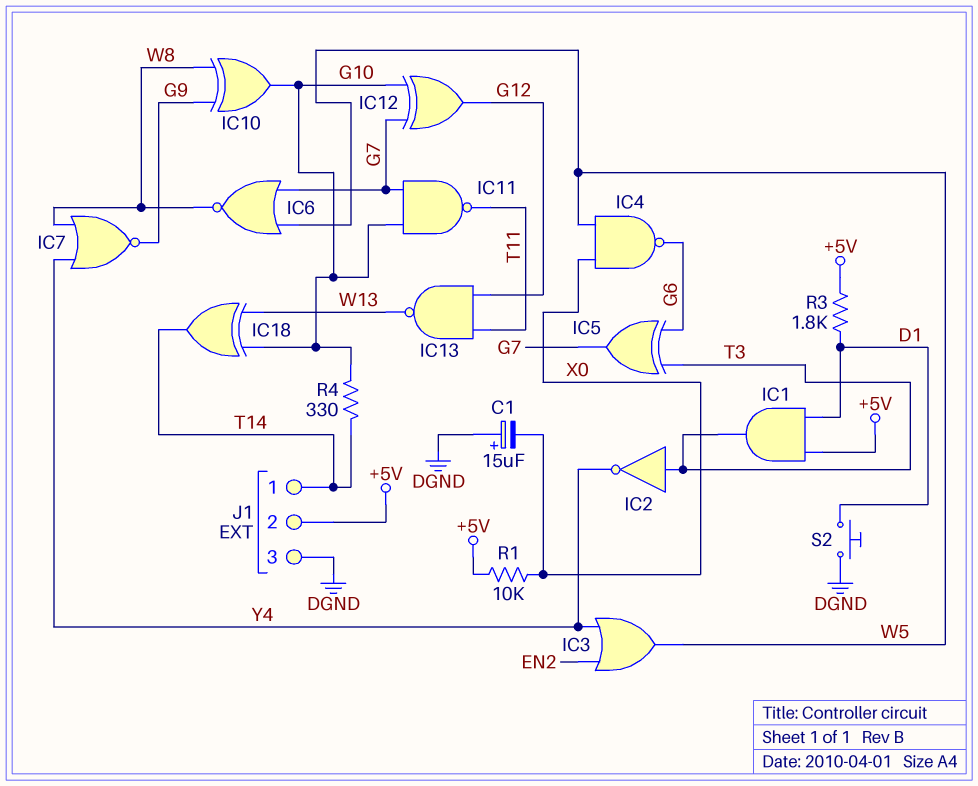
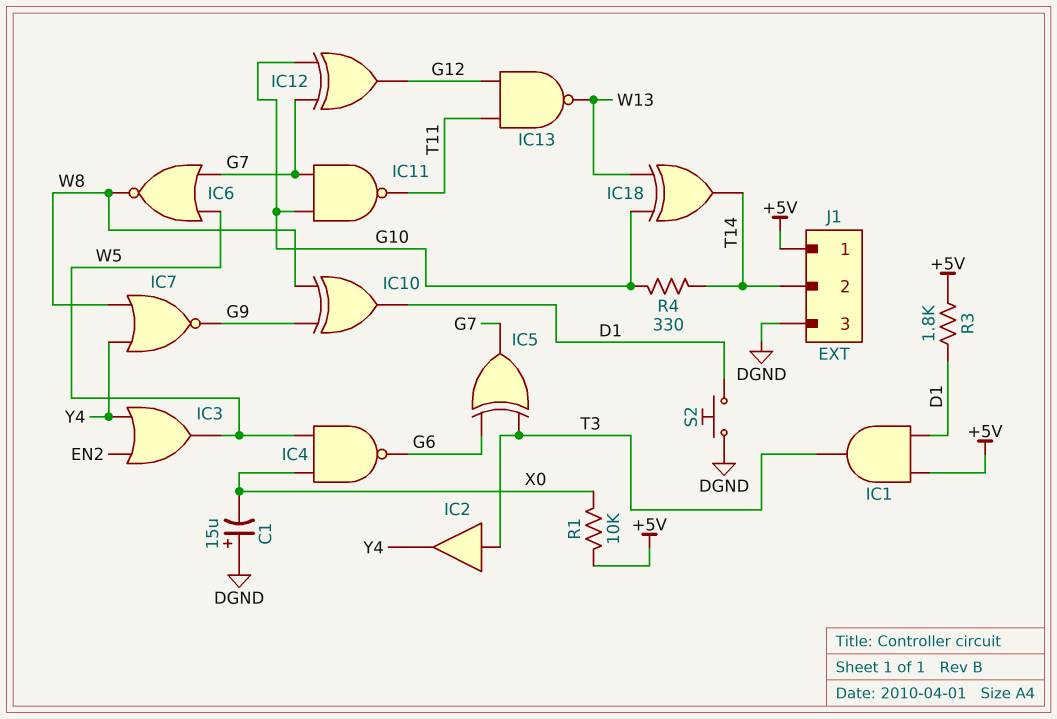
IC2: NOT (in T3, out Y4) -> buffer (in T3, out Y4)
IC10: XOR (in G9, in W8, out G10) -> XOR (in G9, in W8, out D1)
J1 pin 1: T14 -> +5V
J1 pin 2: +5V -> T14

